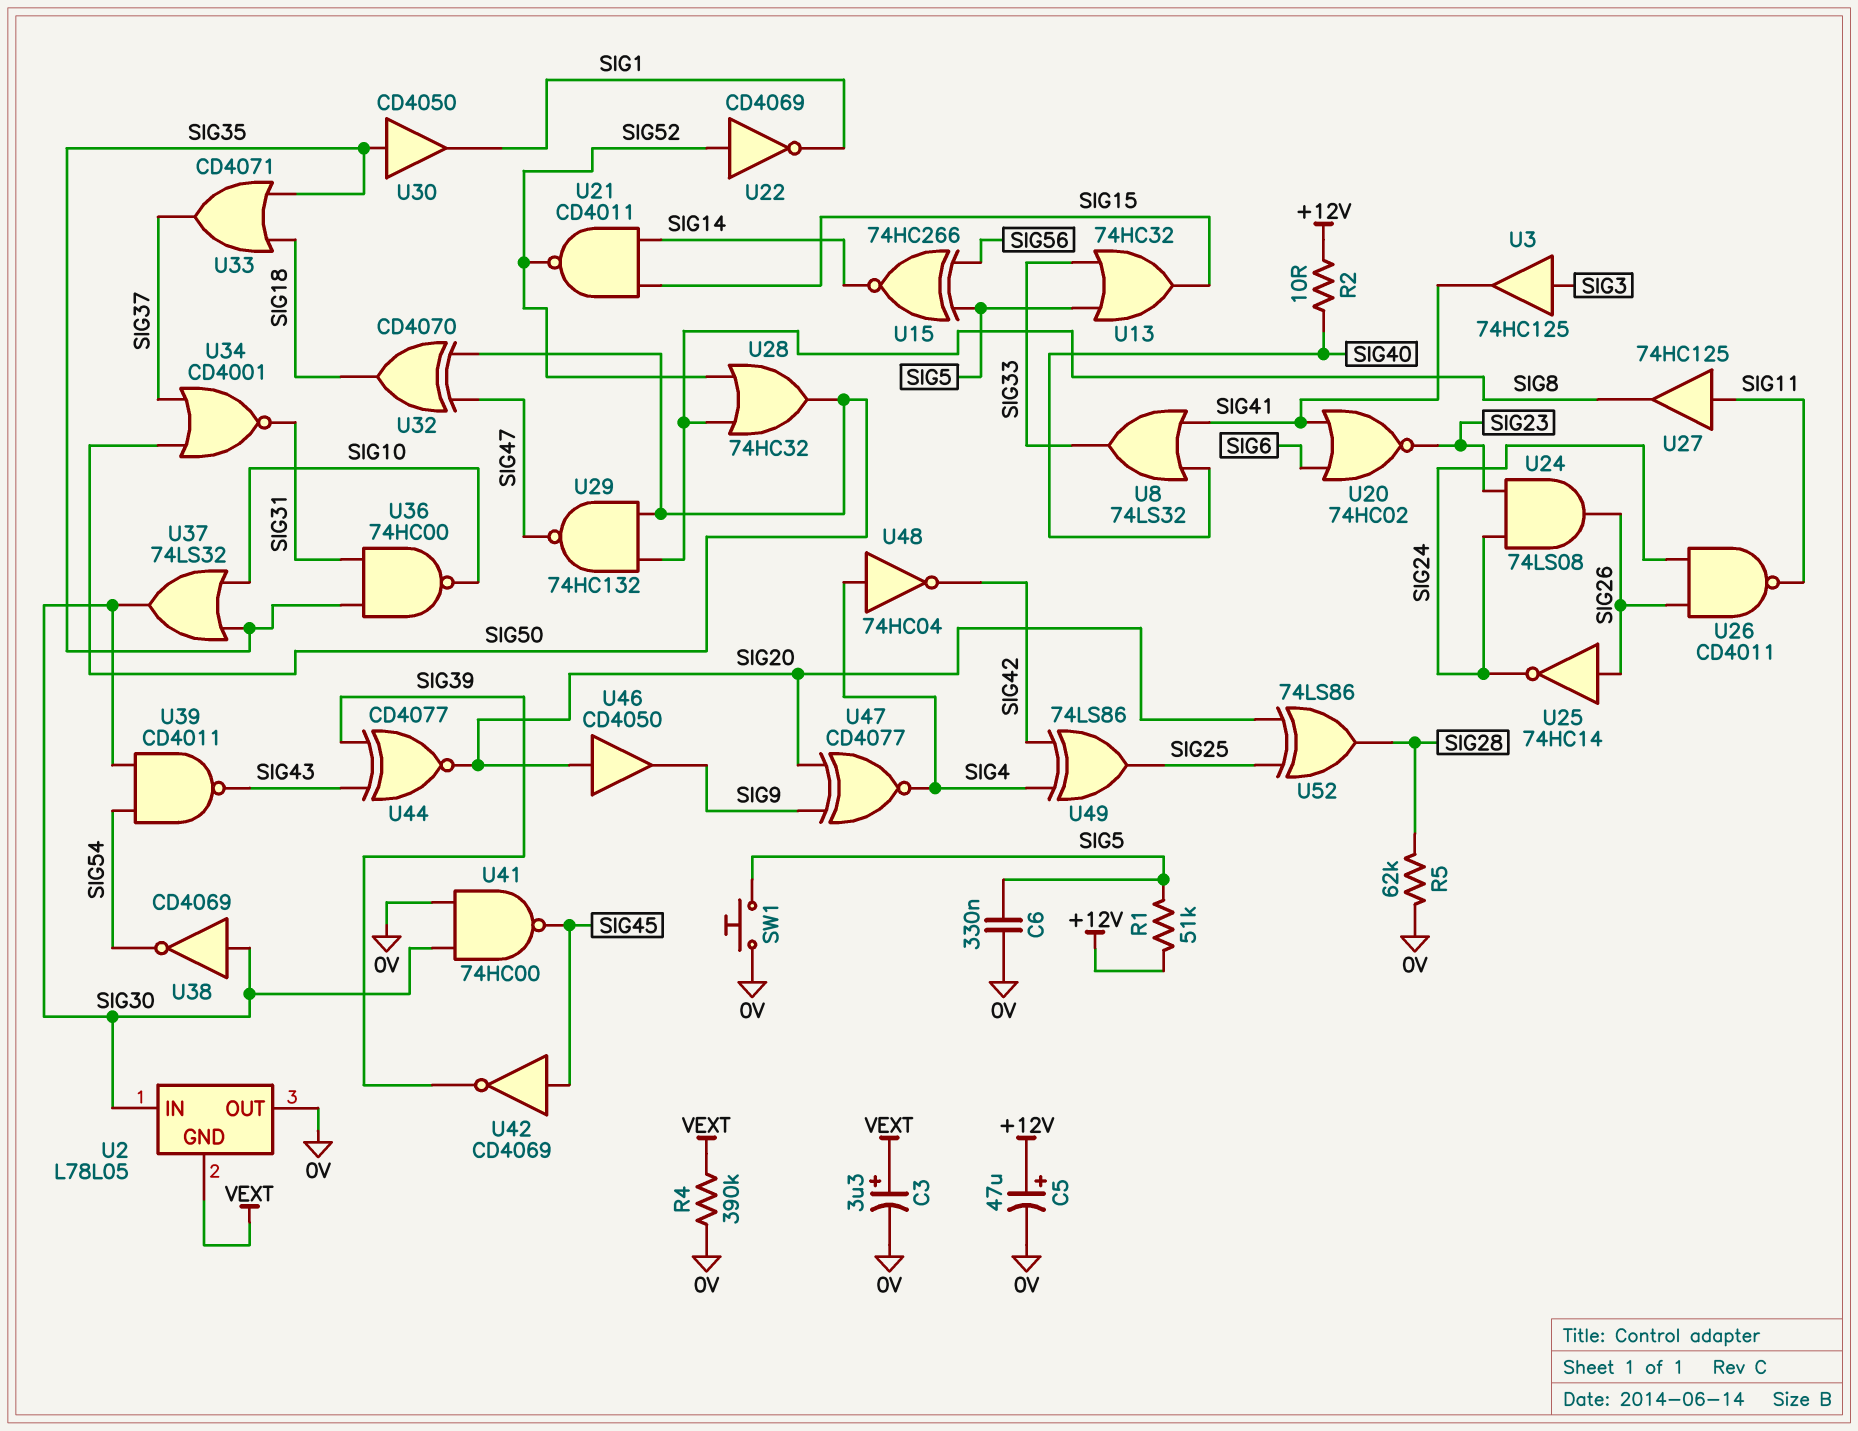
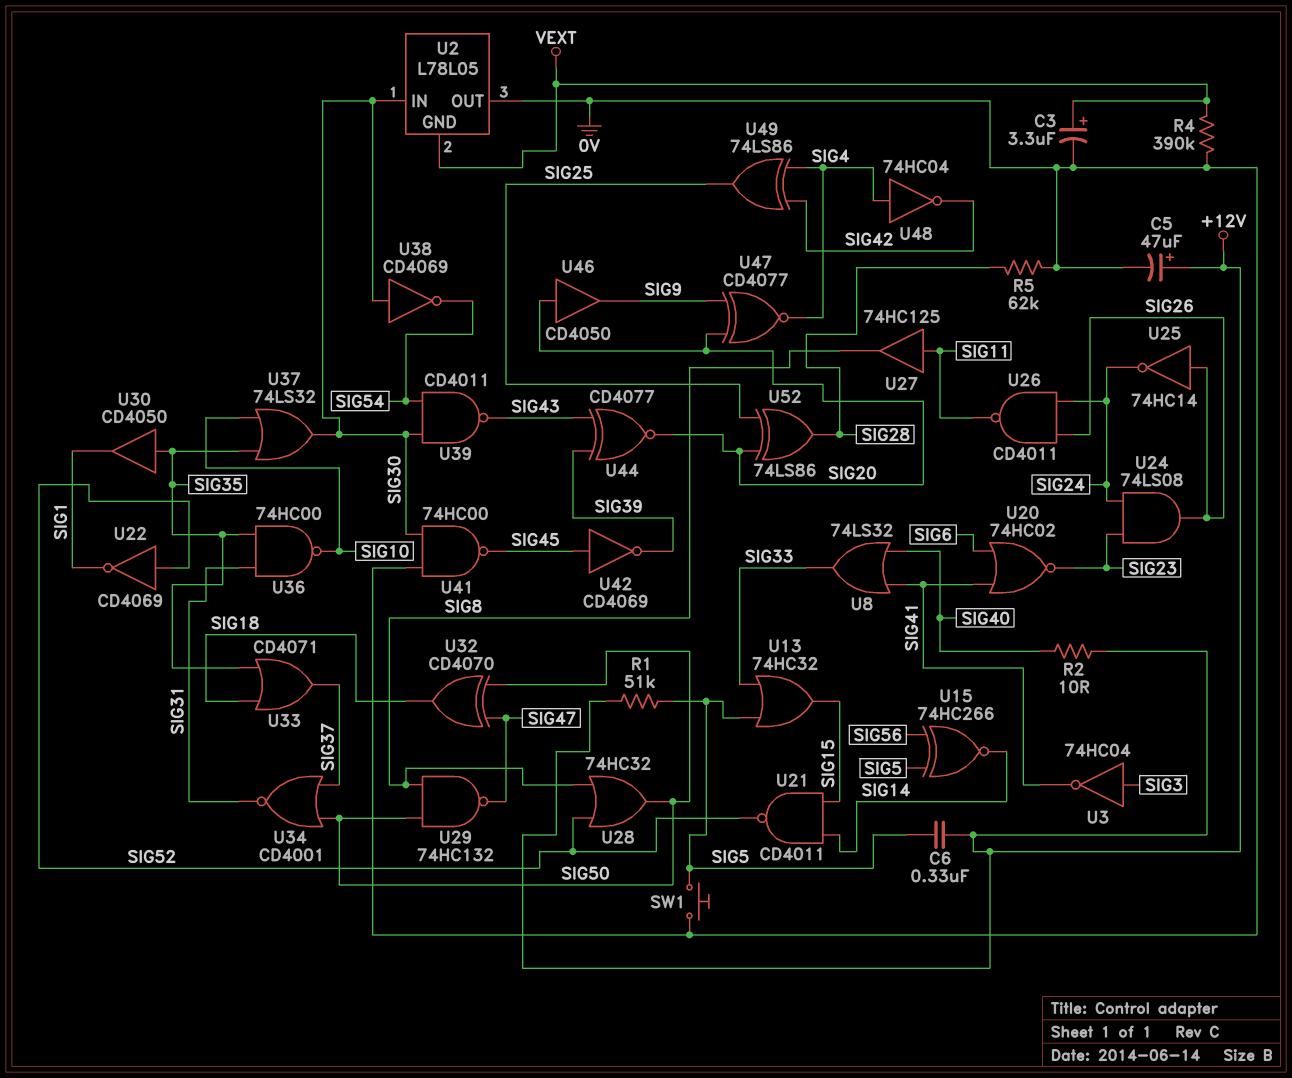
C6: 330nF (0V, SIG5) -> 330nF (+12V, SIG5)
U3: buffer 74HC125 (in SIG3, out SIG41) -> NOT 74HC04 (in SIG3, out SIG41)

